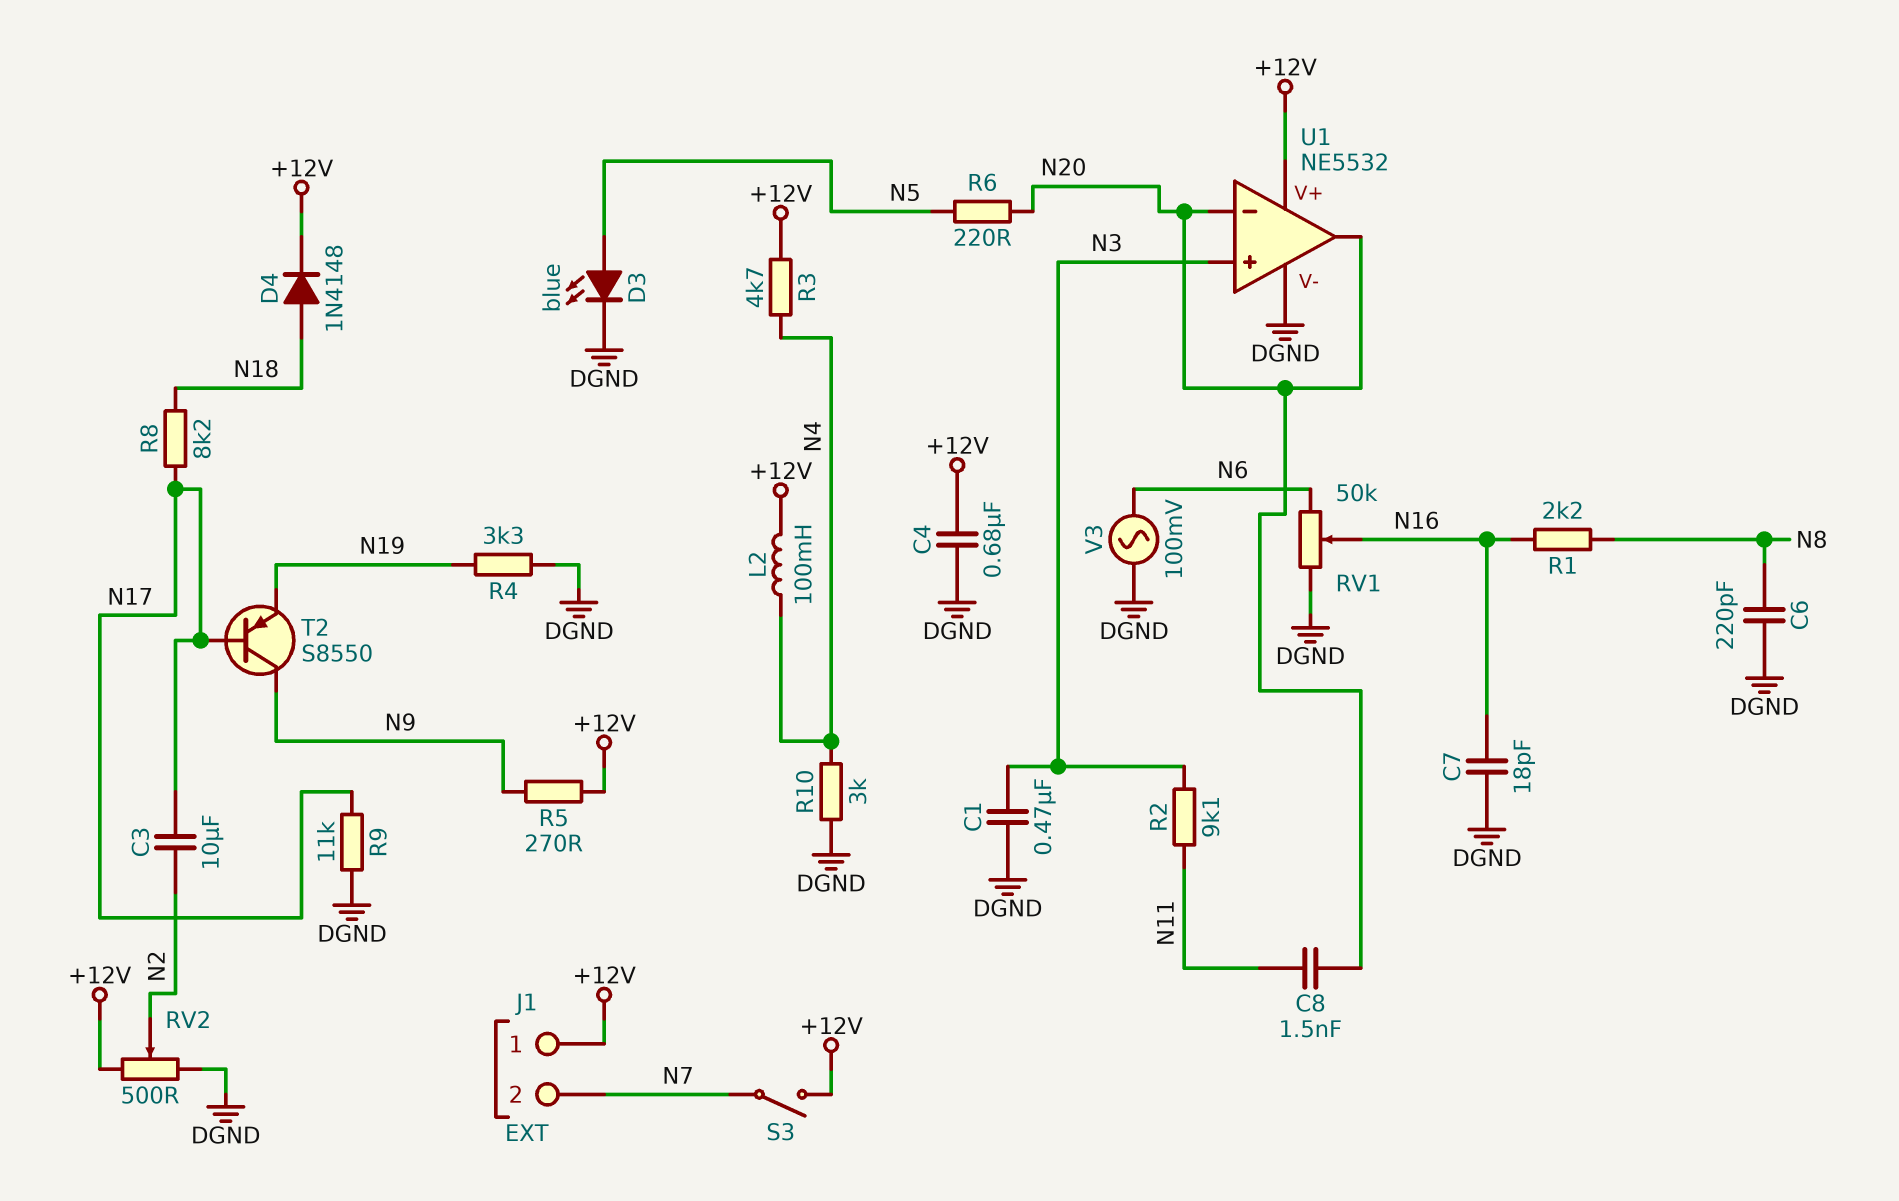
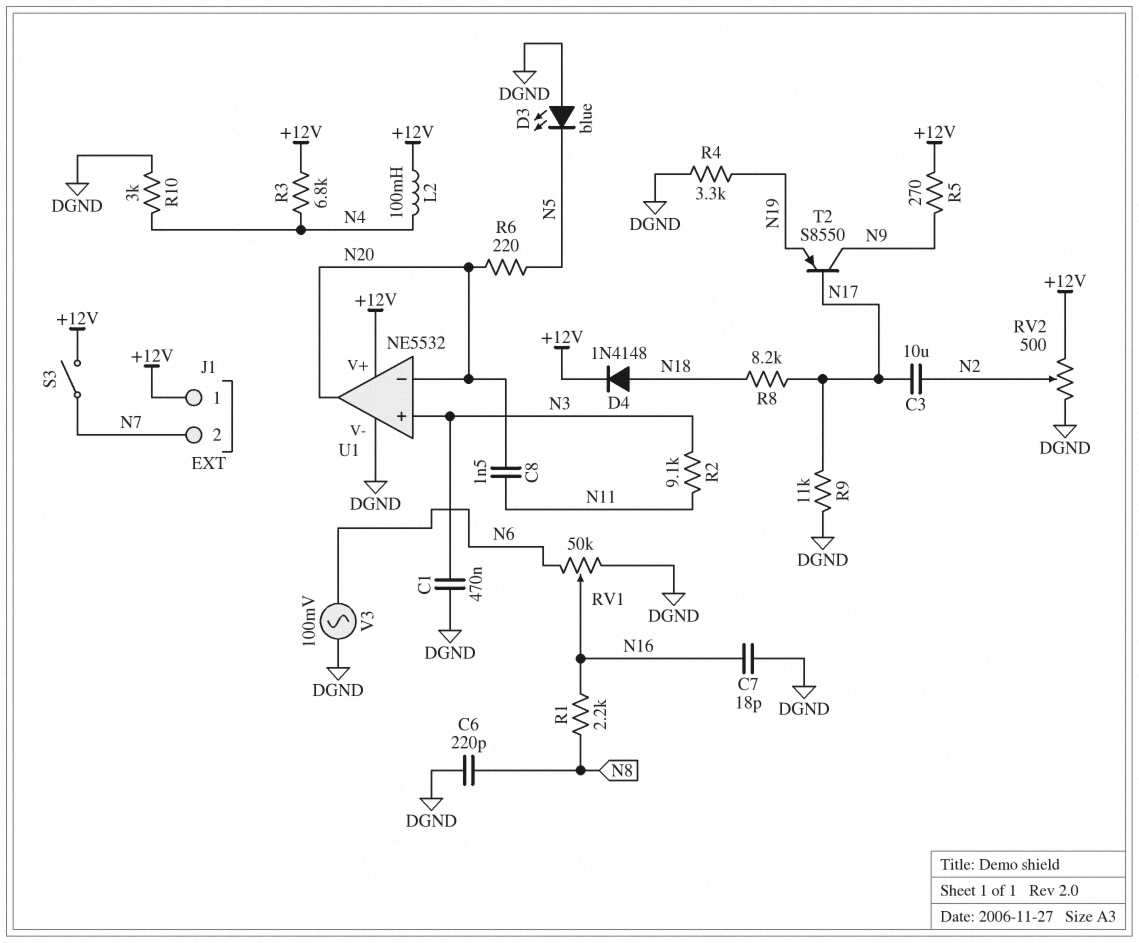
C4: 680nF (+12V, DGND) -> none
D3: LED blue (A N5, K DGND) -> LED blue (A DGND, K N5)
R3: 4.7k (+12V, N4) -> 6.8k (+12V, N4)

